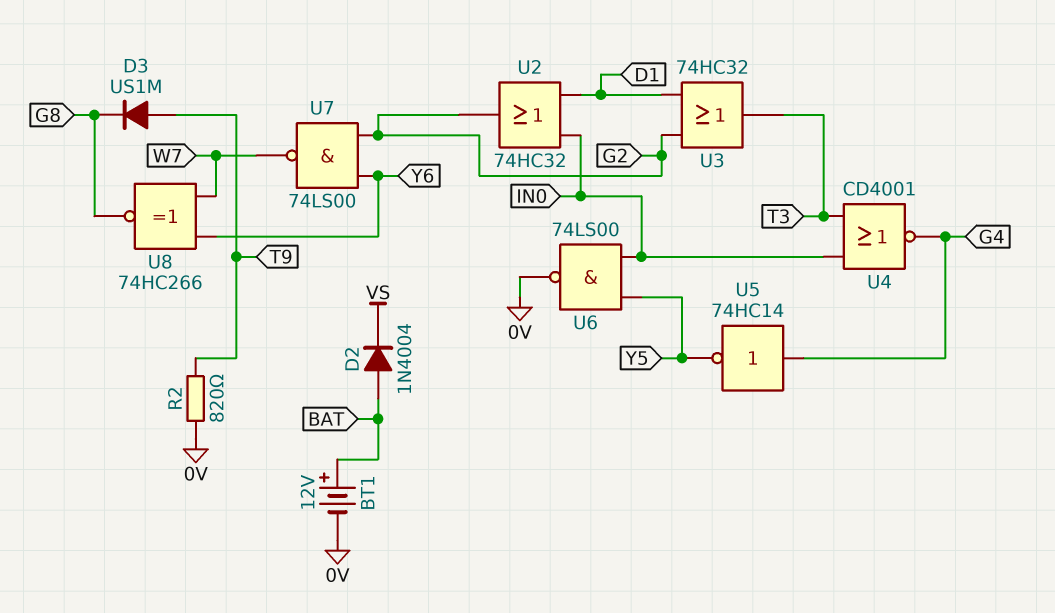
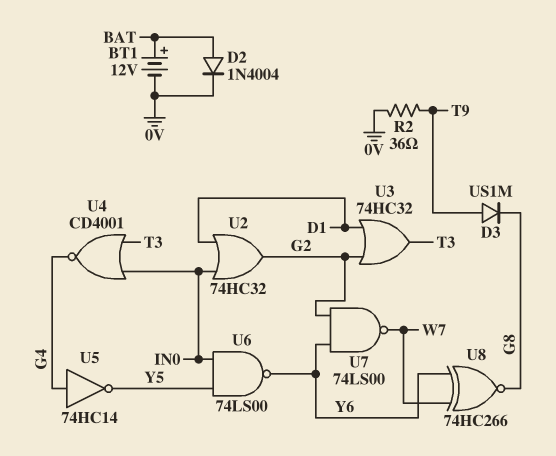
D2: diode 1N4004 (A BAT, K VS) -> diode 1N4004 (A BAT, K 0V)
R2: 820 (0V, T9) -> 36 (0V, T9)
U6: NAND 74LS00 (in IN0, in Y5, out 0V) -> NAND 74LS00 (in IN0, in Y5, out Y6)

